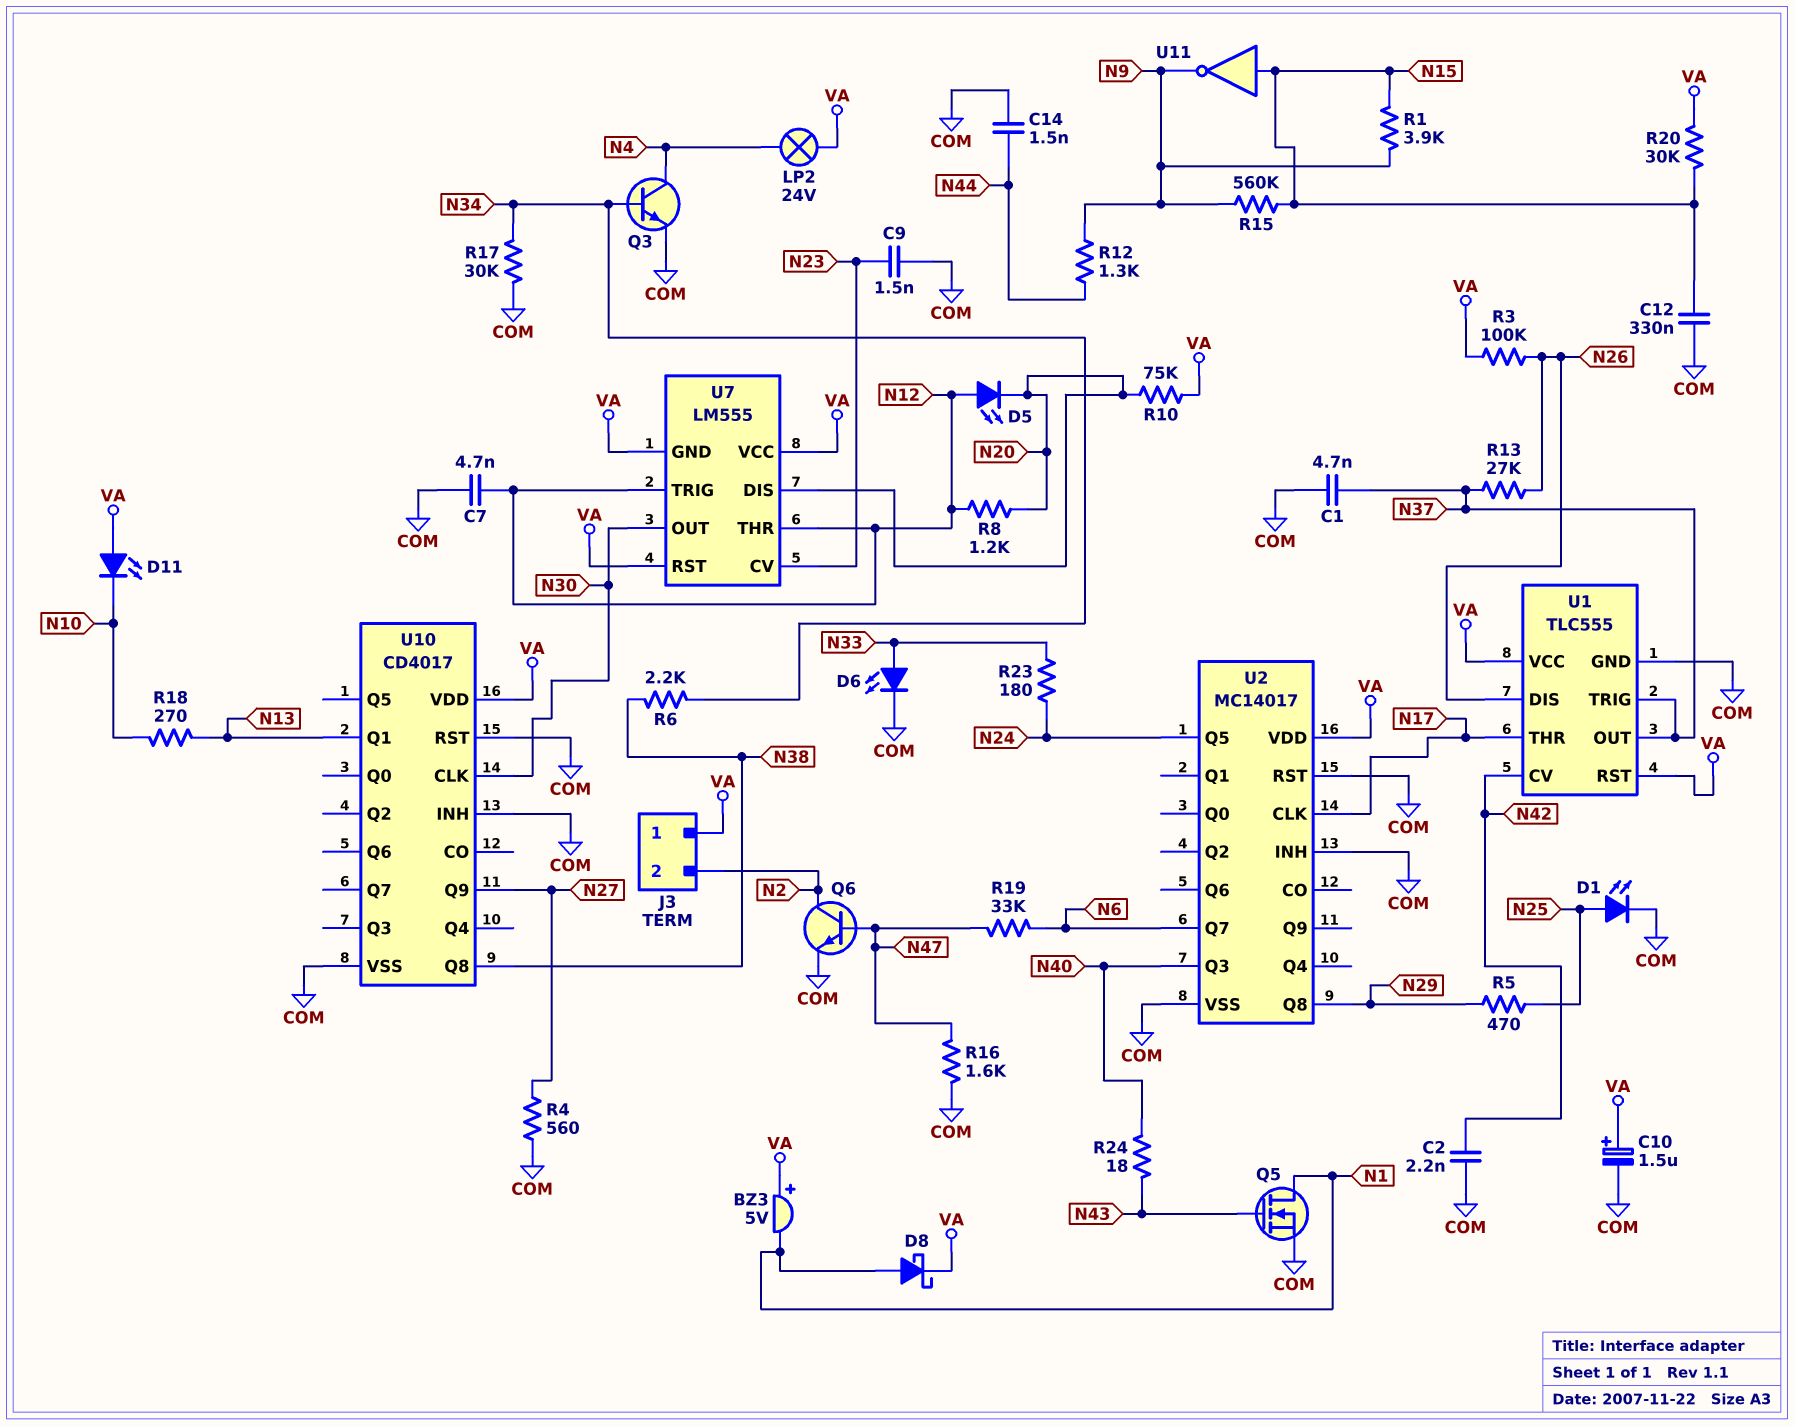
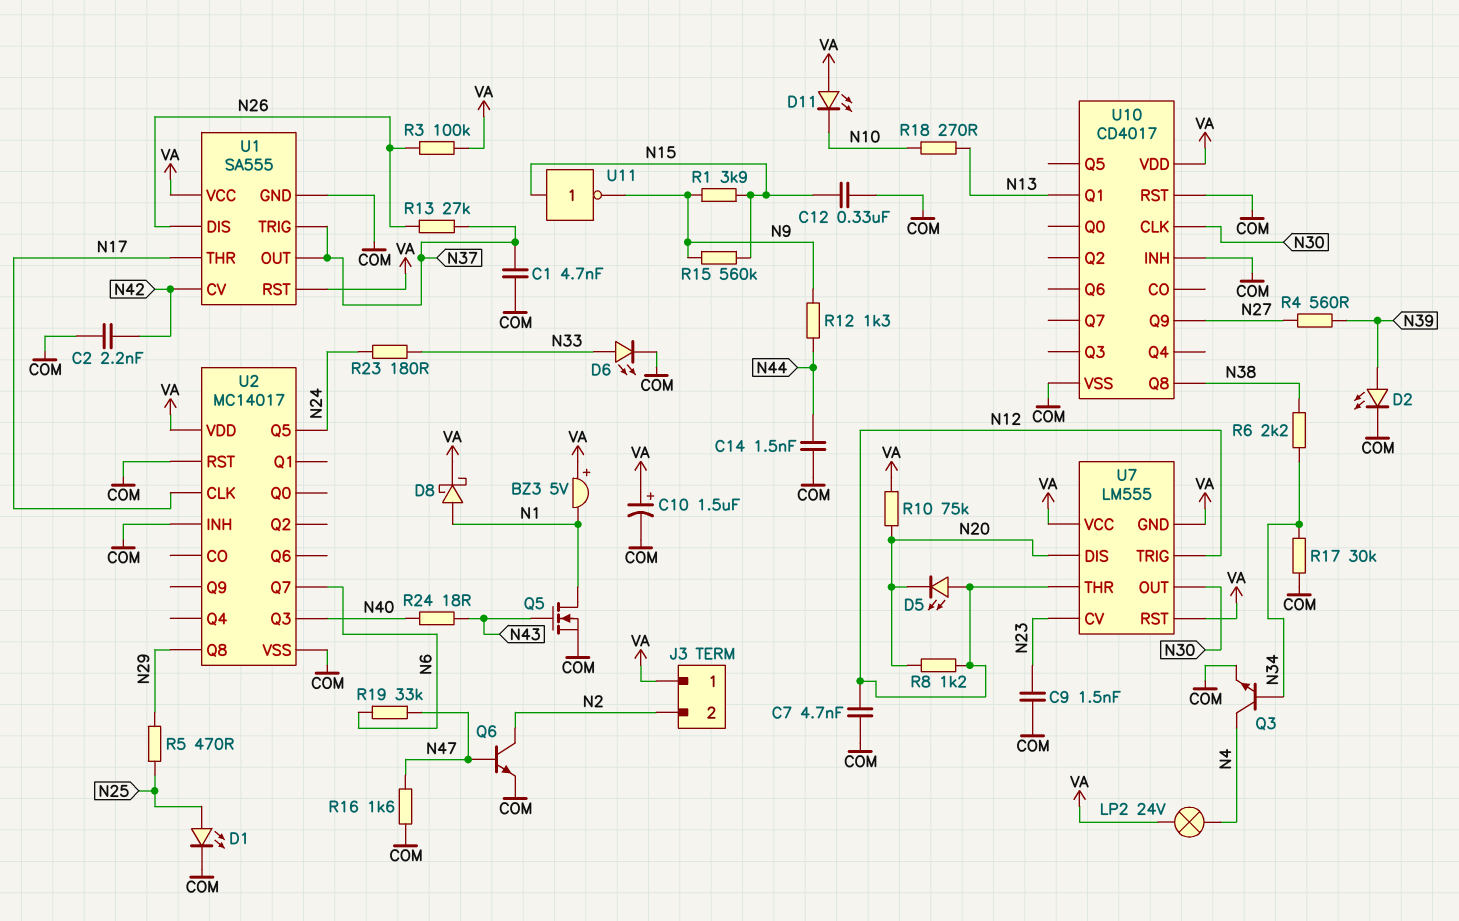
D2: none -> LED (A N39, K COM)
R4: 560 (COM, N27) -> 560 (N27, N39)
R20: 30k (N15, VA) -> none
U1: TLC555 -> SA555

